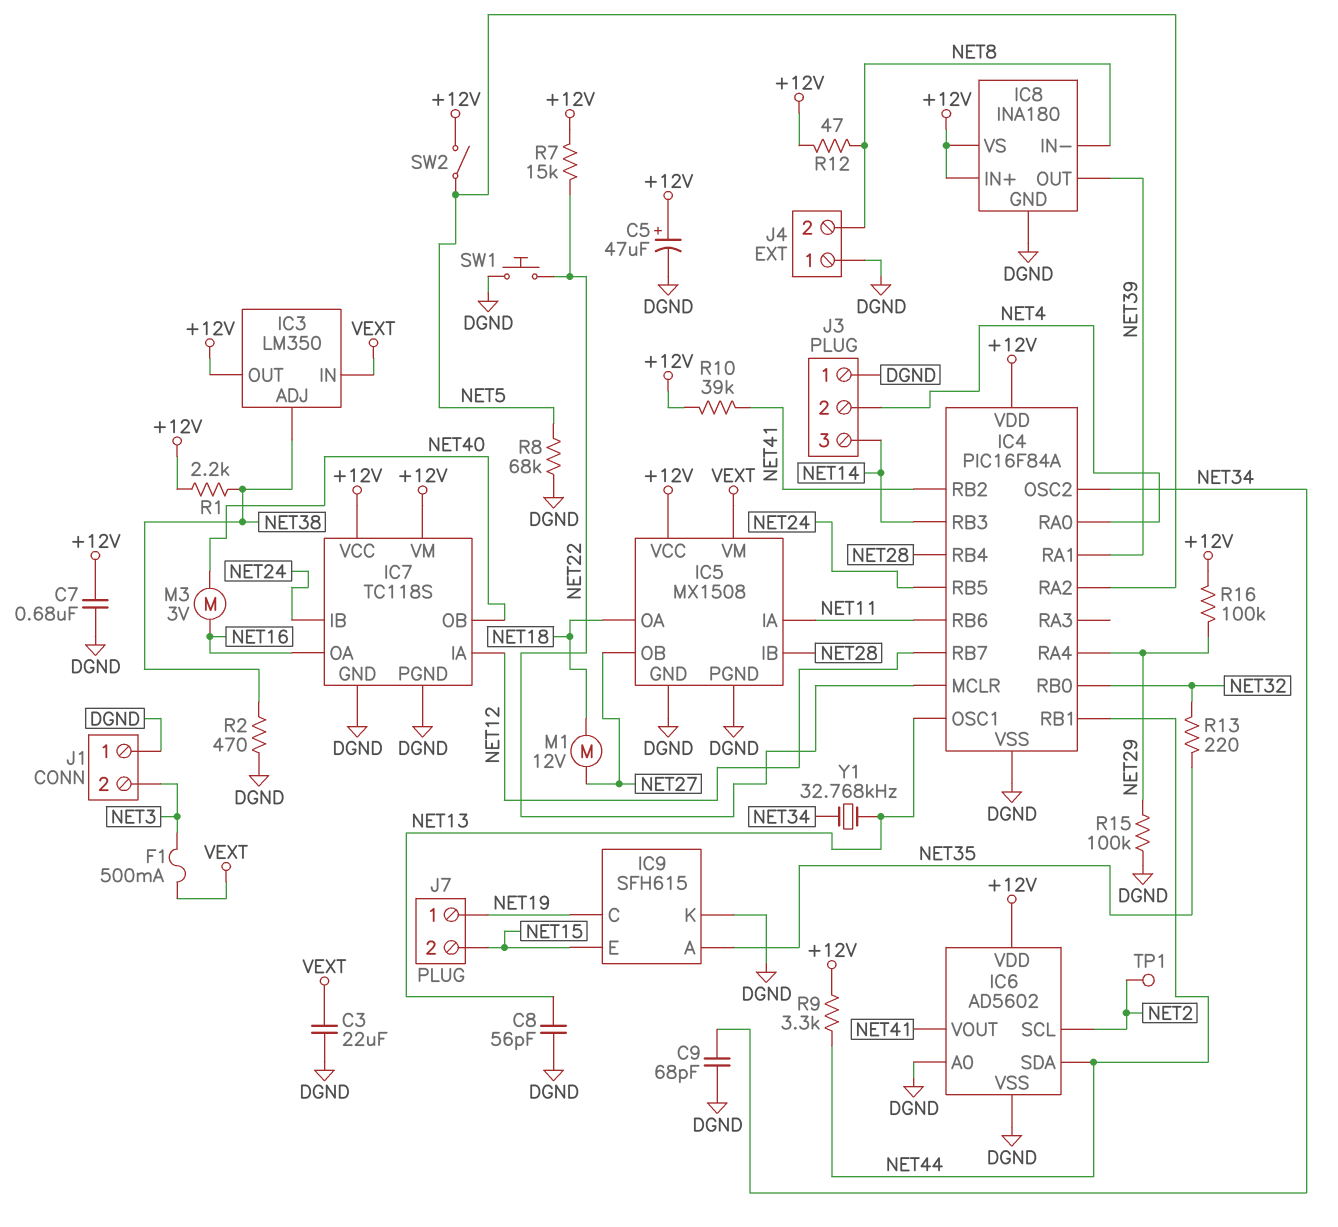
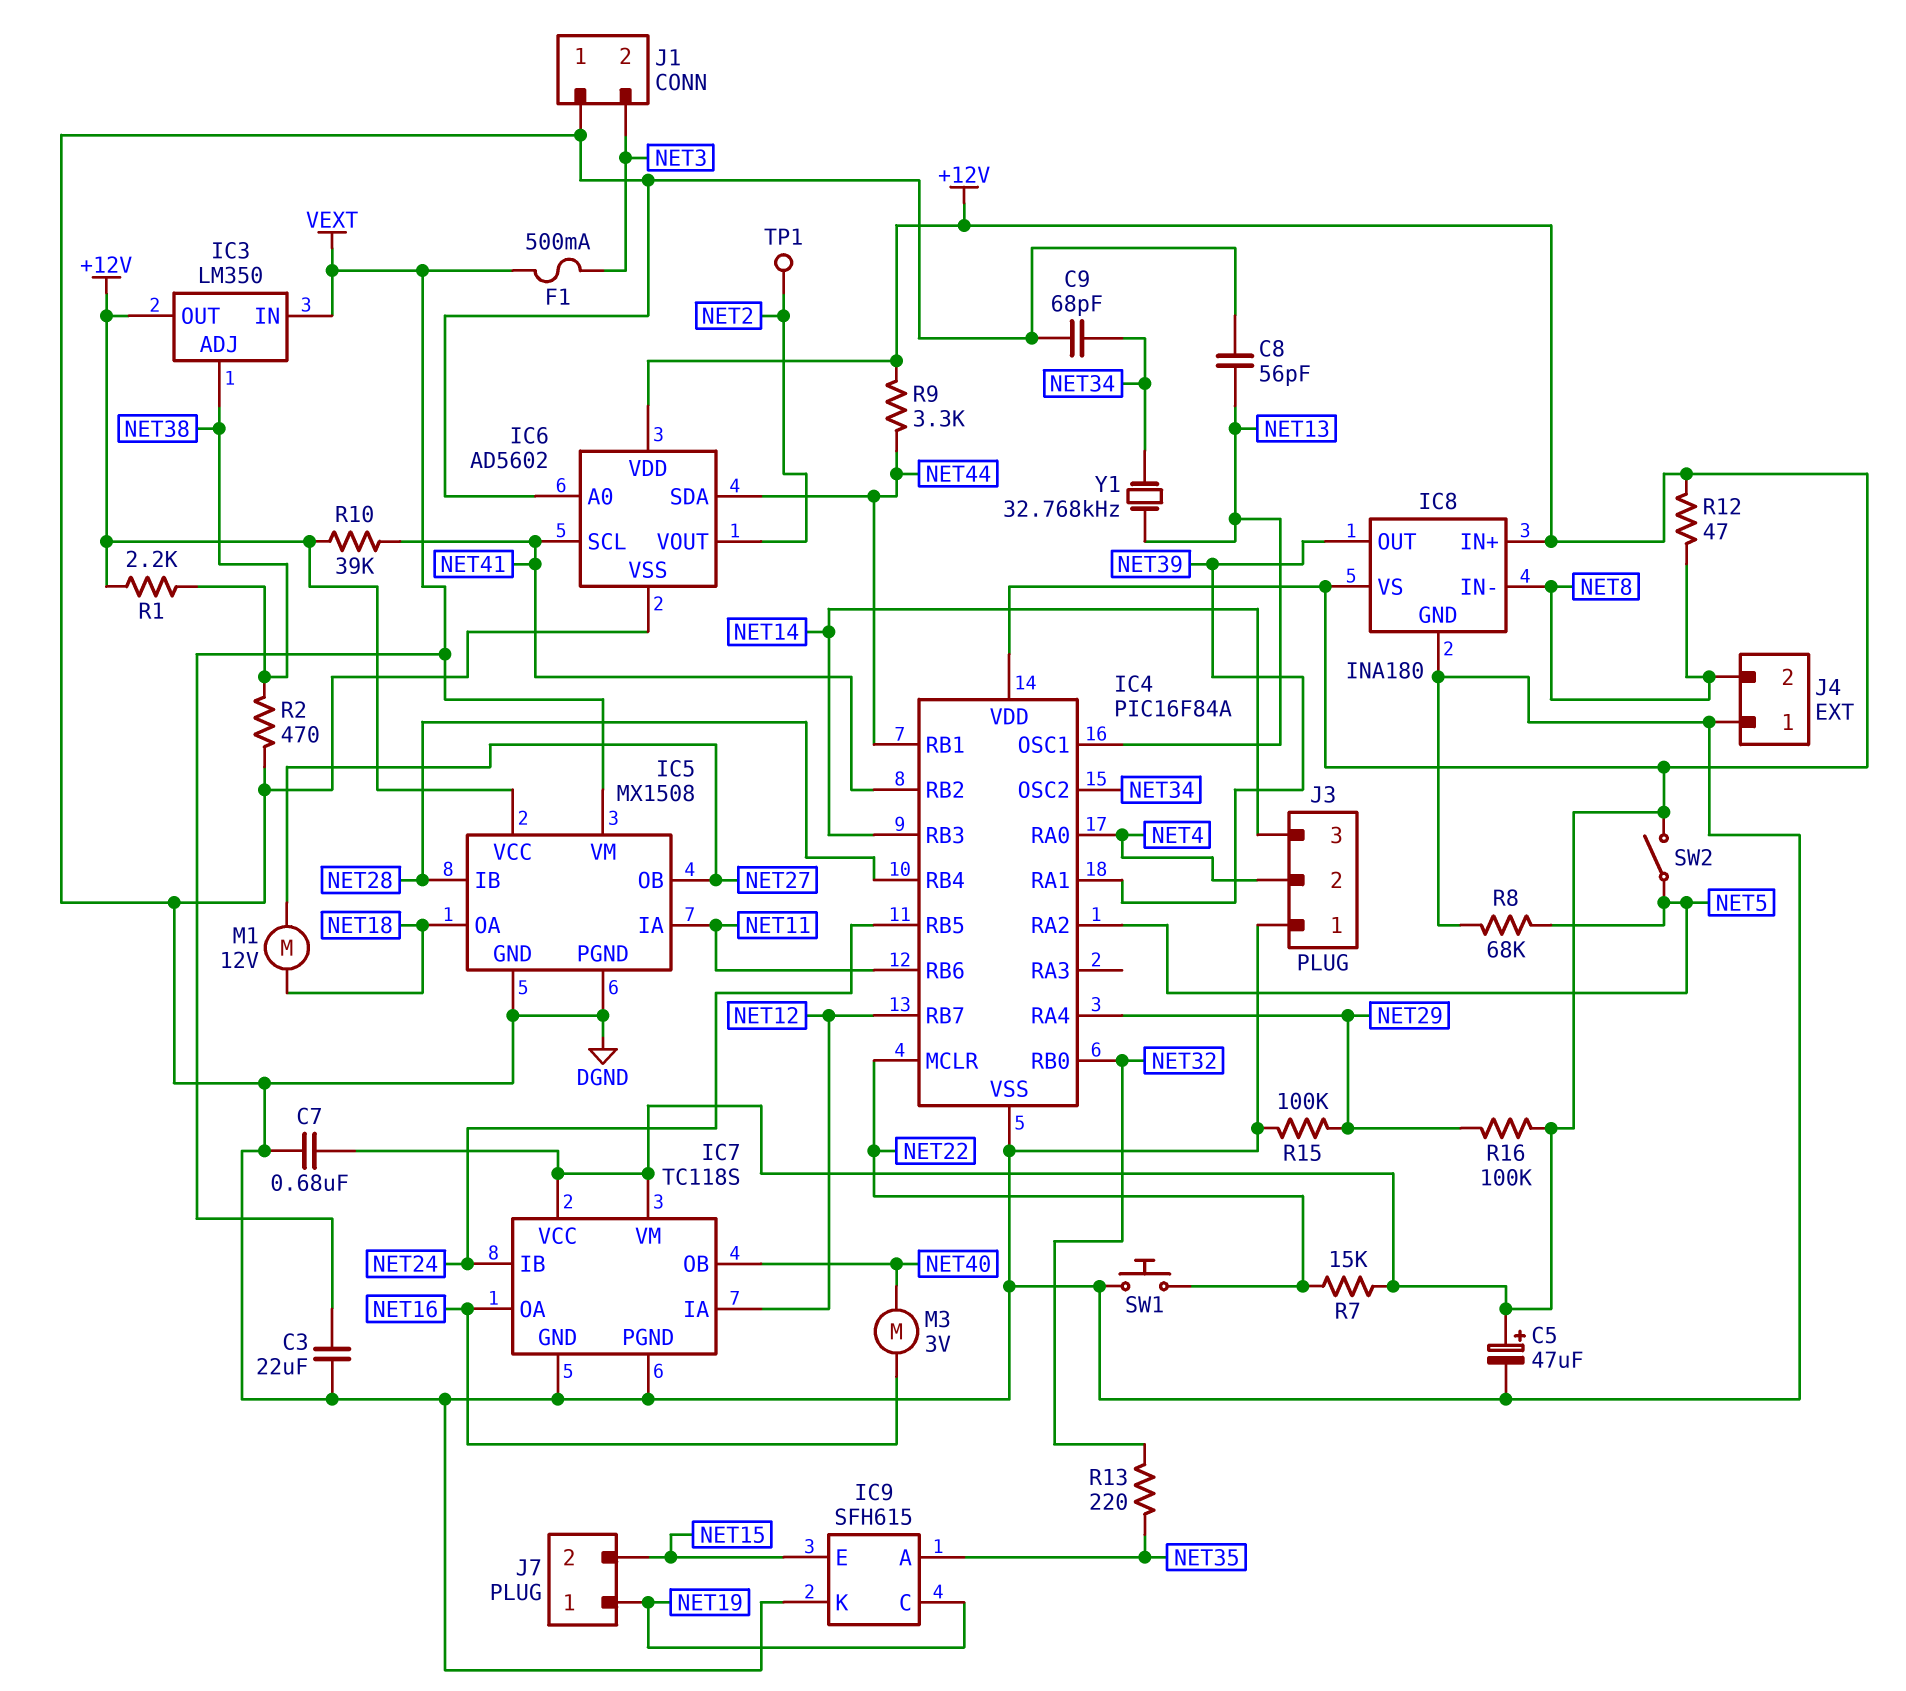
IC6 pin SCL: NET2 -> NET41
IC6 pin VOUT: NET41 -> NET2

